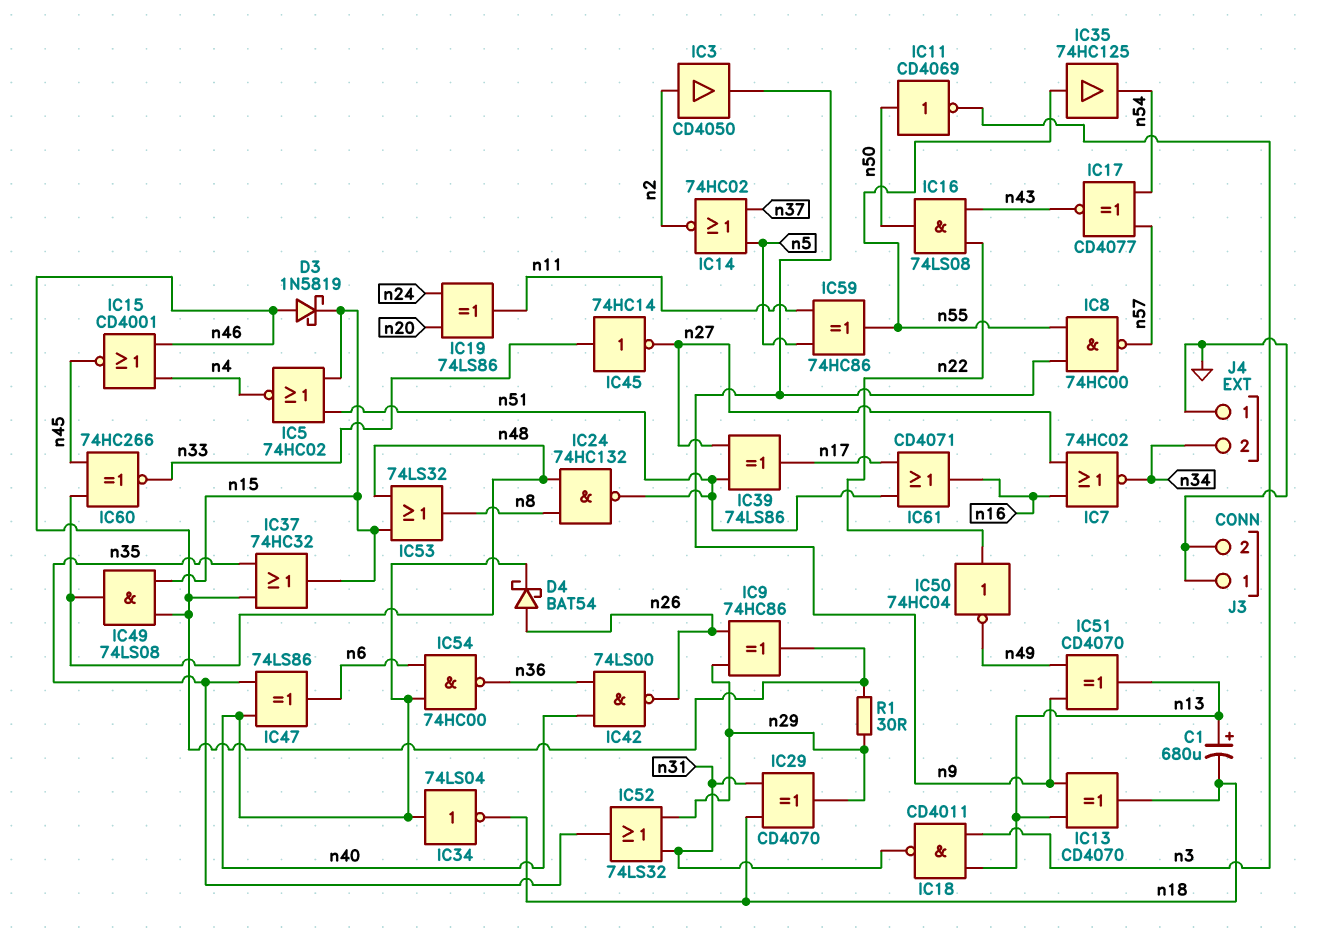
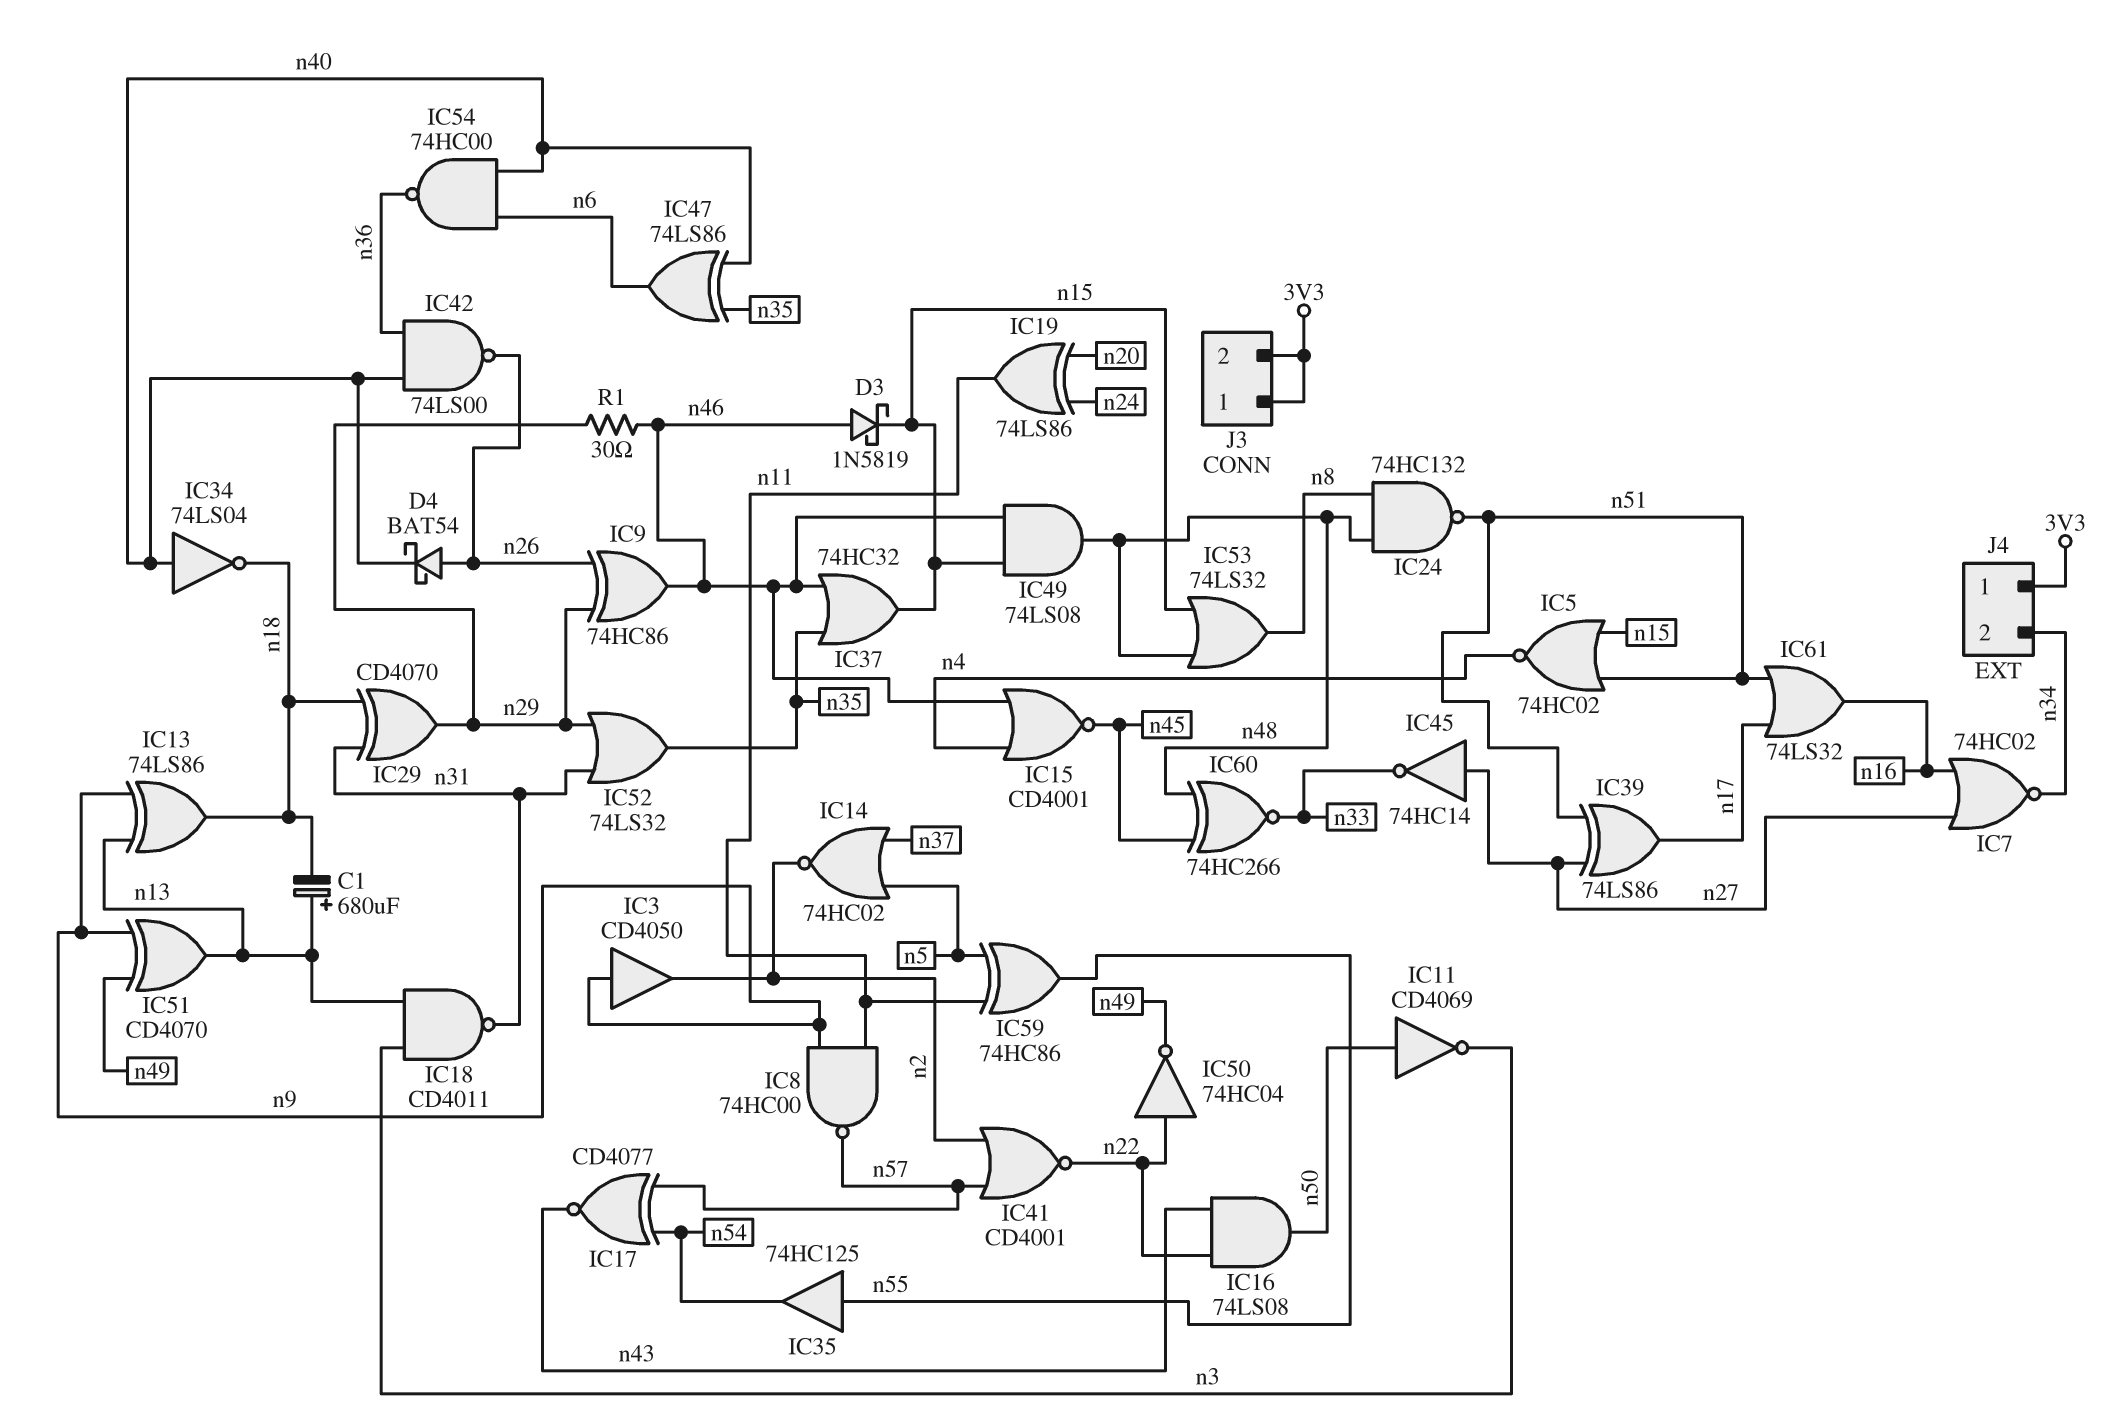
IC3: buffer CD4050 (in n2, out n9) -> buffer CD4050 (in n9, out n2)
IC8: NAND 74HC00 (in n9, in n55, out n57) -> NAND 74HC00 (in n9, in n11, out n57)
IC13: XOR CD4070 (in n9, in n13, out n18) -> XOR 74LS86 (in n9, in n13, out n18)
IC41: none -> NOR CD4001 (in n2, in n57, out n22)
IC45: NOT 74HC14 (in n33, out n27) -> NOT 74HC14 (in n27, out n33)
IC61: OR CD4071 (in n17, in n51, out n16) -> OR 74LS32 (in n17, in n51, out n16)
J3 pin 1: GND -> 3V3
J3 pin 2: GND -> 3V3
J4 pin 1: GND -> 3V3

